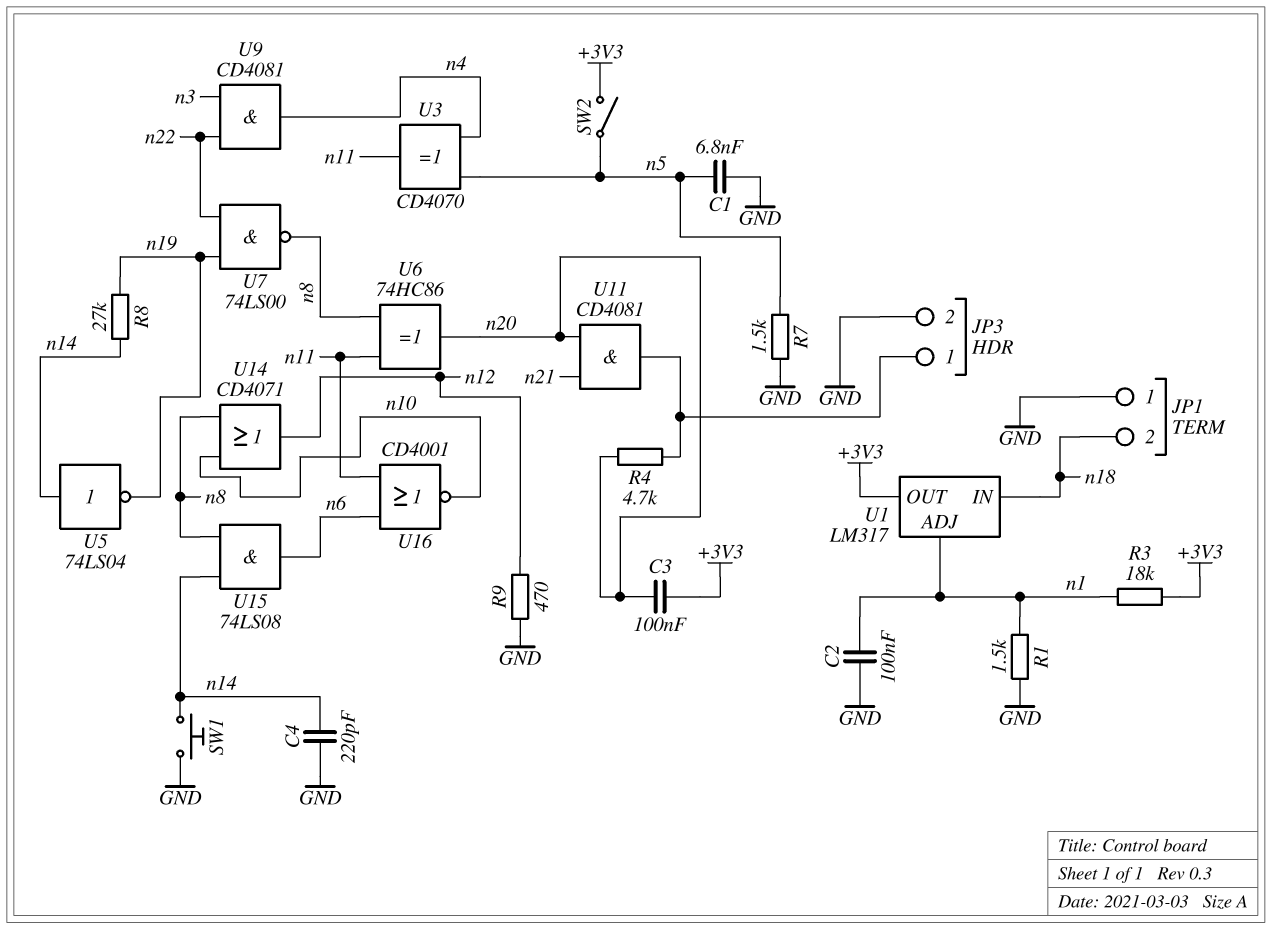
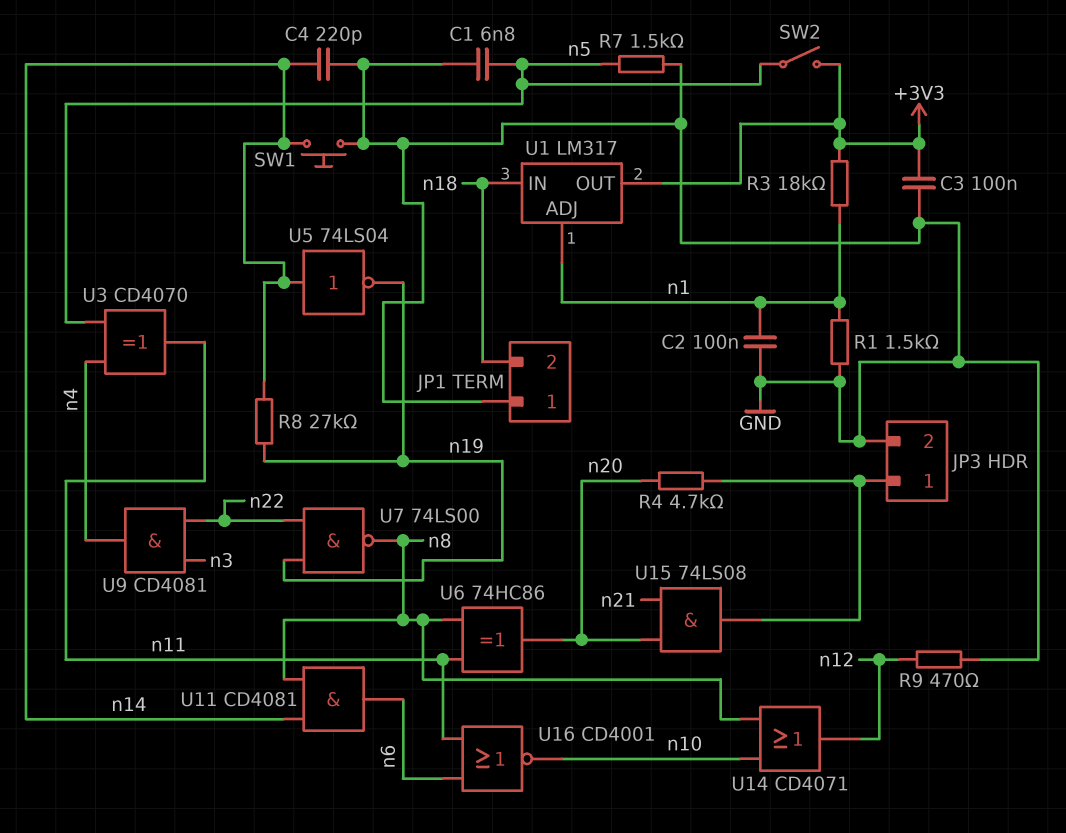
C3: 100nF (+3V3, n20) -> 100nF (+3V3, GND)
U11: AND CD4081 (in n20, in n21, out JP3/1) -> AND CD4081 (in n8, in n14, out n6)
U15: AND 74LS08 (in n8, in n14, out n6) -> AND 74LS08 (in n20, in n21, out JP3/1)

